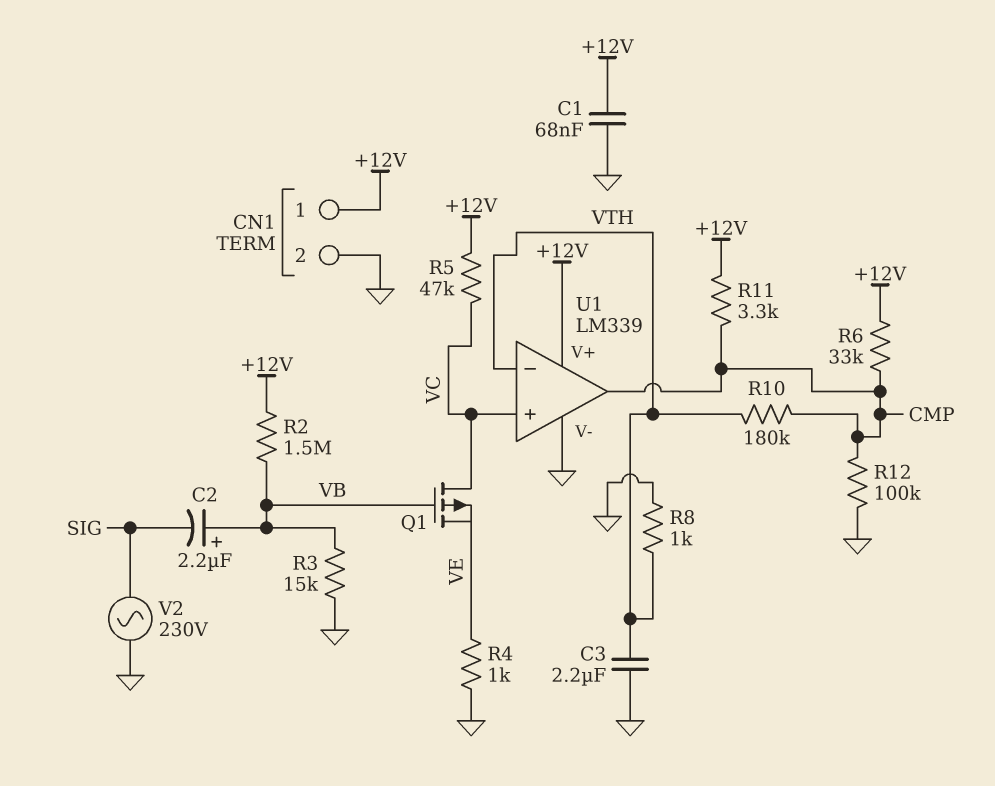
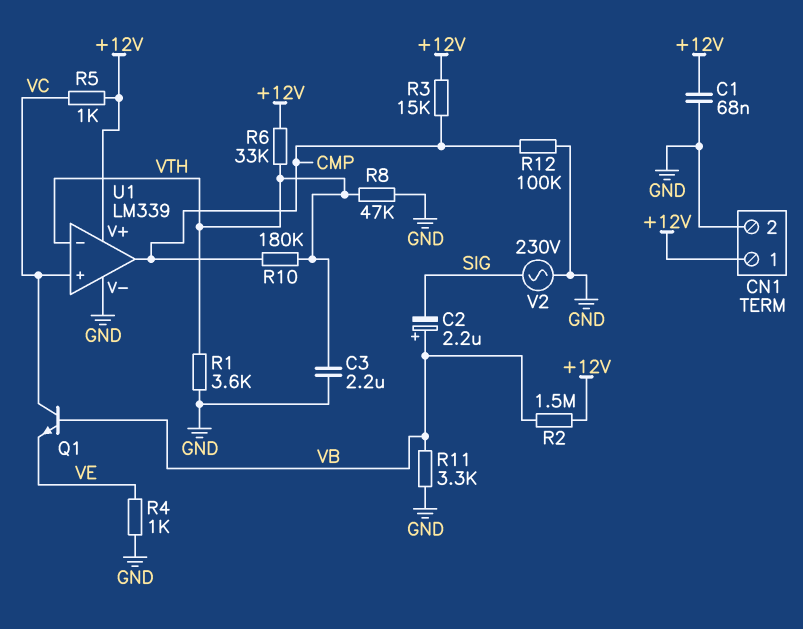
Q1: PMOS (G VB, D VC, S VE) -> NPN (B VB, C VC, E VE)
R1: none -> 3.6k (GND, VTH)
R3: 15k (GND, VB) -> 15k (+12V, CMP)
R5: 47k (+12V, VC) -> 1k (+12V, VC)
R6: 33k (+12V, CMP) -> 33k (+12V, VTH)
R8: 1k (GND, VTH) -> 47k (GND, VTH)
R11: 3.3k (+12V, CMP) -> 3.3k (GND, VB)

